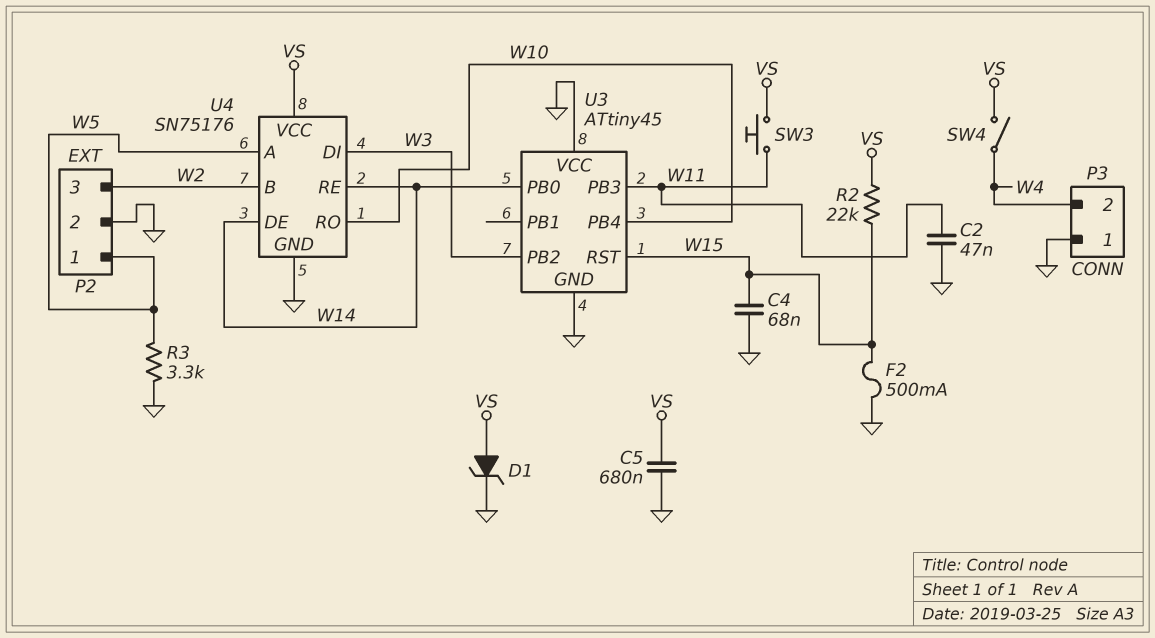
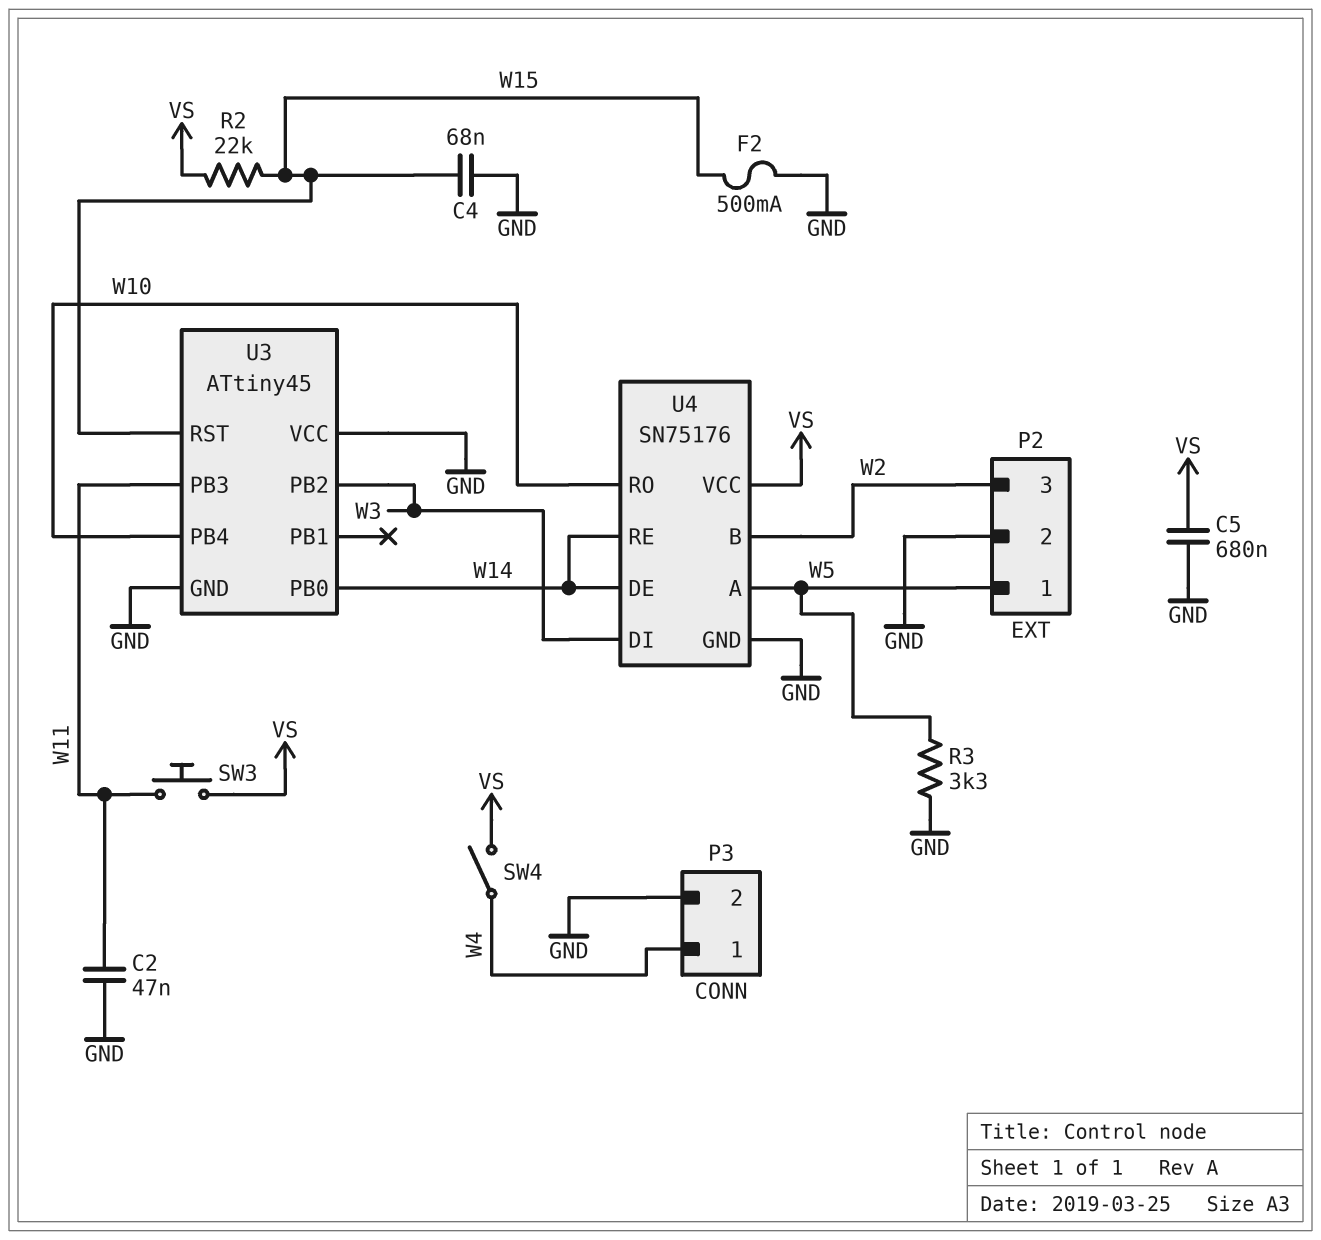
D1: zener (A VS, K GND) -> none
P3 pin 1: GND -> W4
P3 pin 2: W4 -> GND

